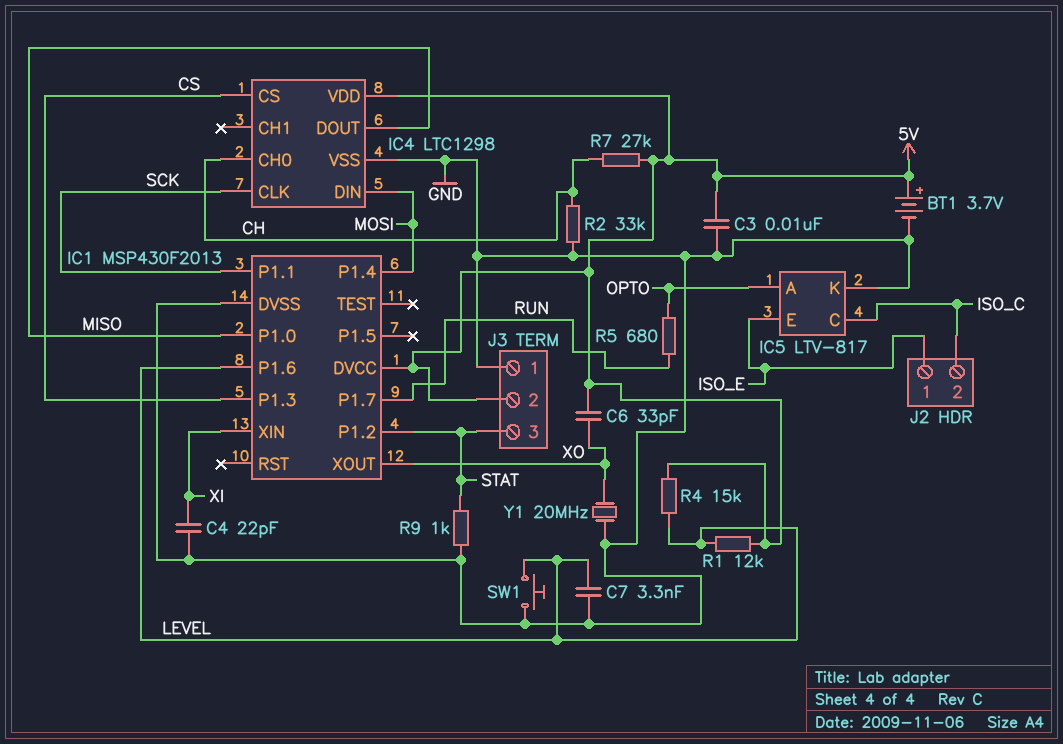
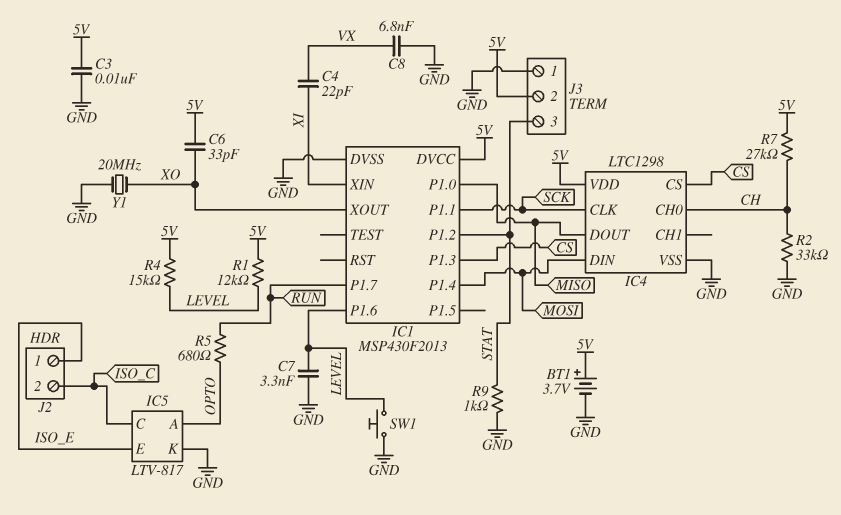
C4: 22pF (GND, XI) -> 22pF (VX, XI)
C8: none -> 6.8nF (GND, VX)

